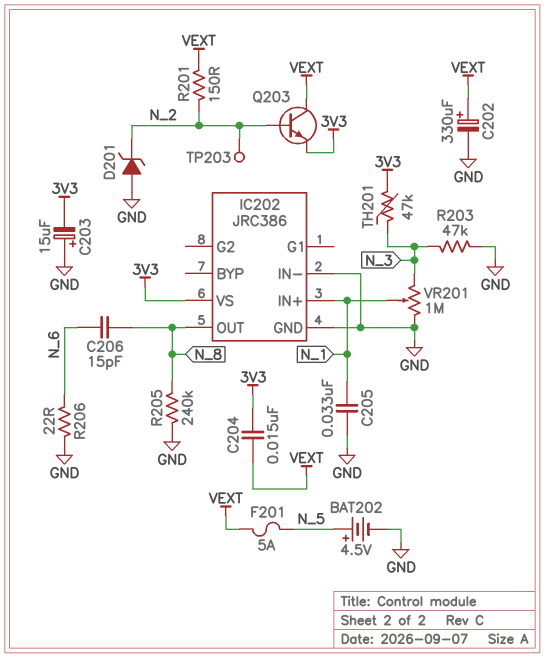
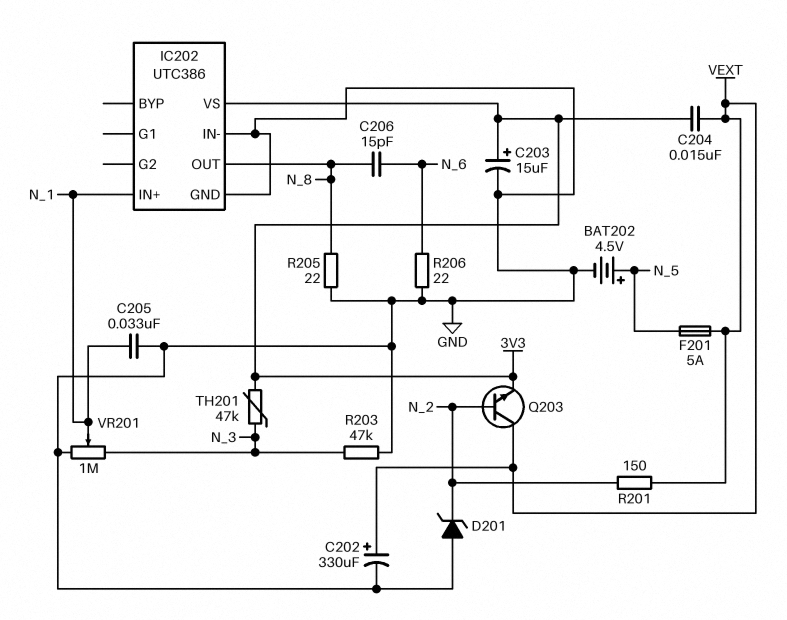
C203: 15uF (plus GND, minus 3V3) -> 15uF (plus 3V3, minus GND)
IC202: JRC386 -> UTC386
R205: 240k (GND, N_8) -> 22 (GND, N_8)
TP203: test point (N_2) -> none

